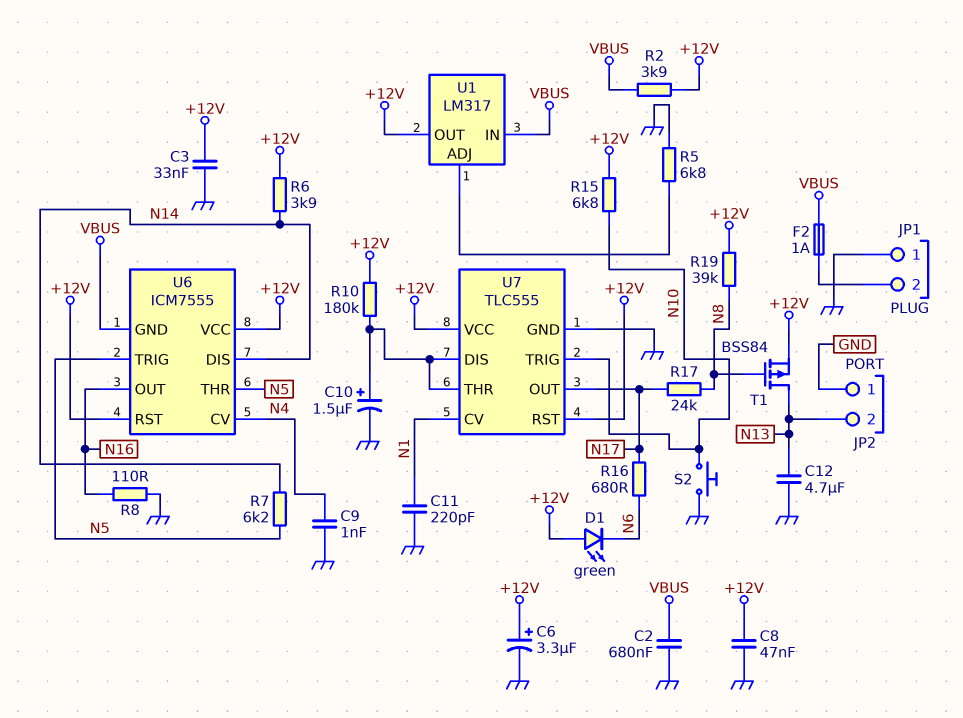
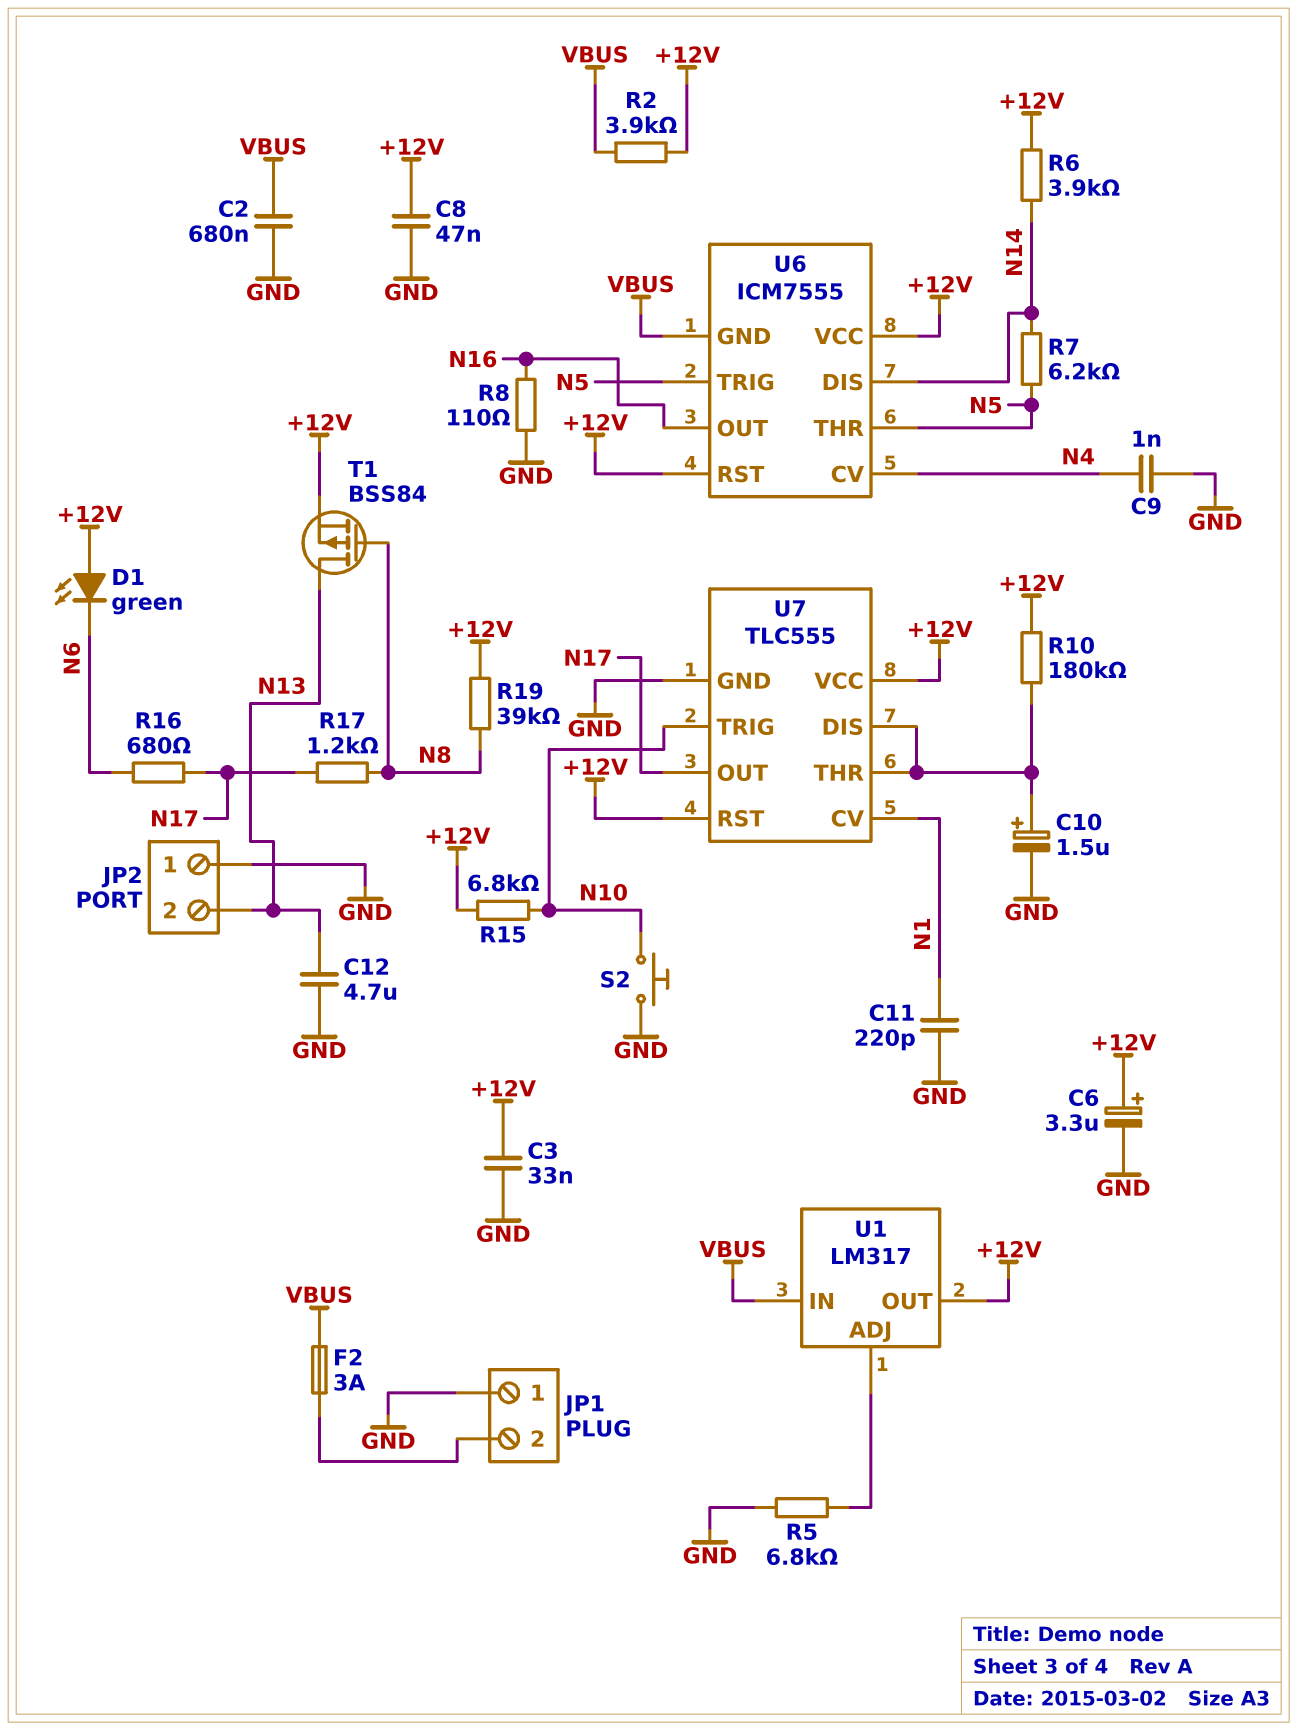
F2: 1A (JP1/2, VBUS) -> 3A (JP1/2, VBUS)
R17: 24k (N8, N17) -> 1.2k (N8, N17)

